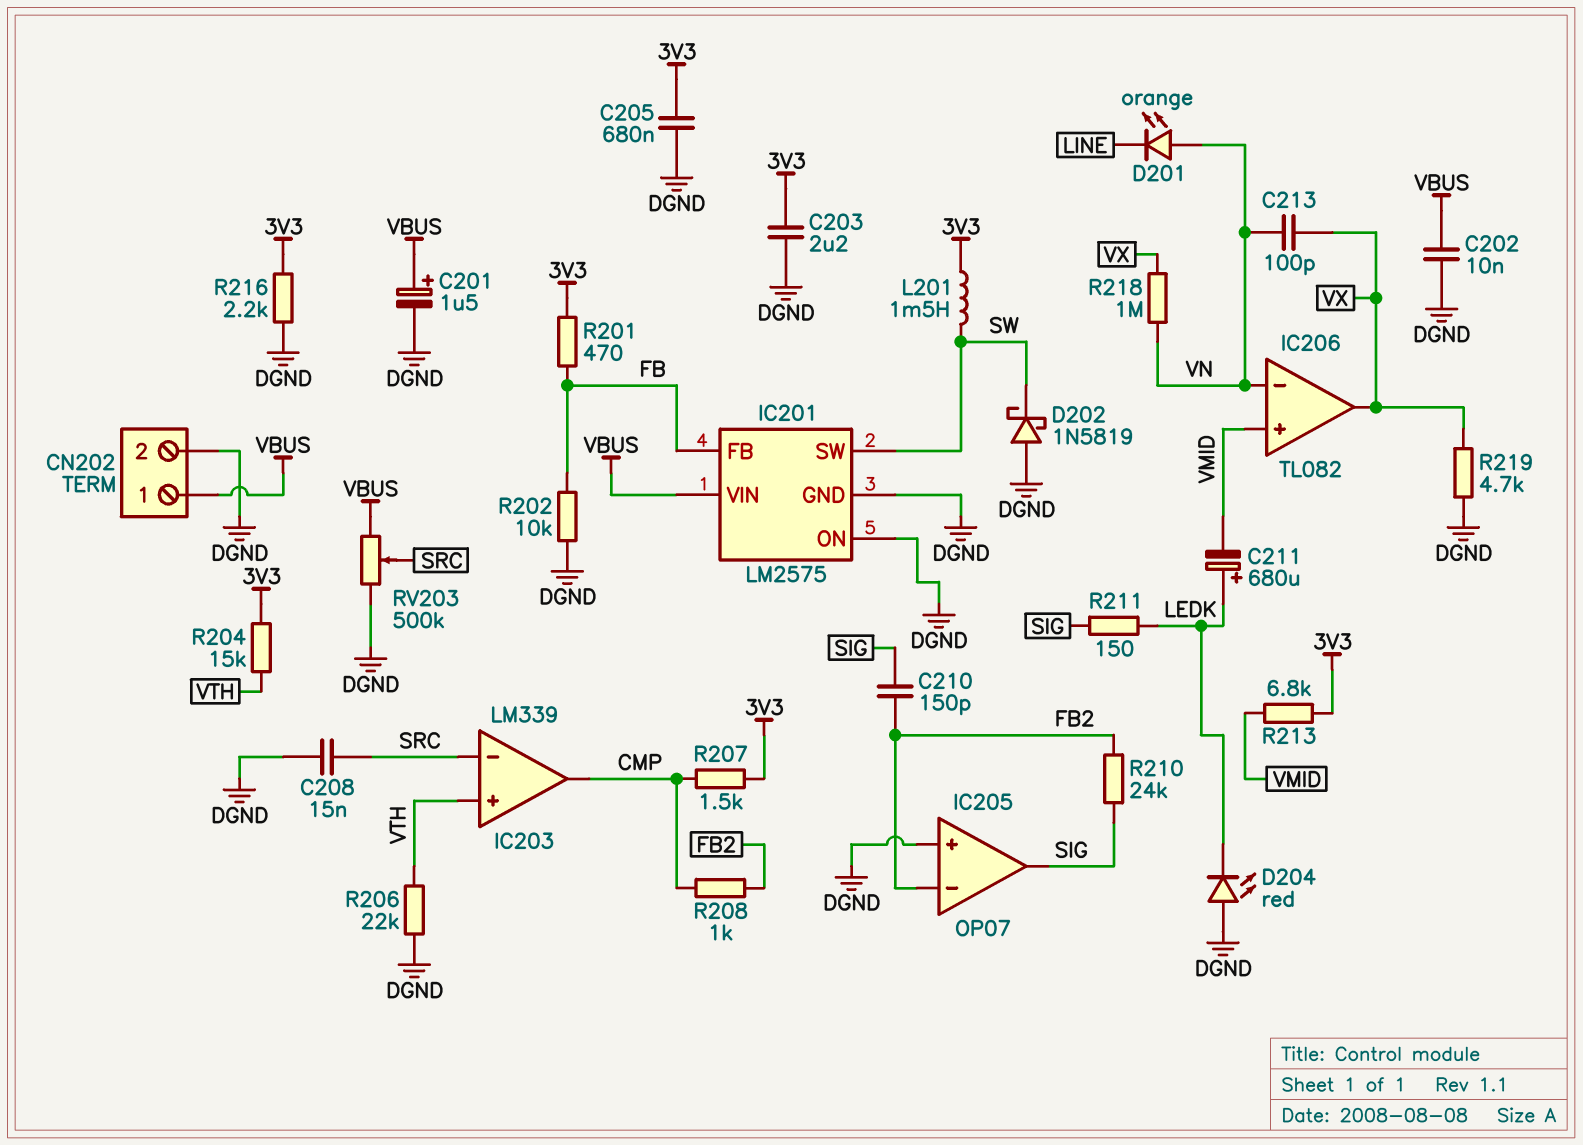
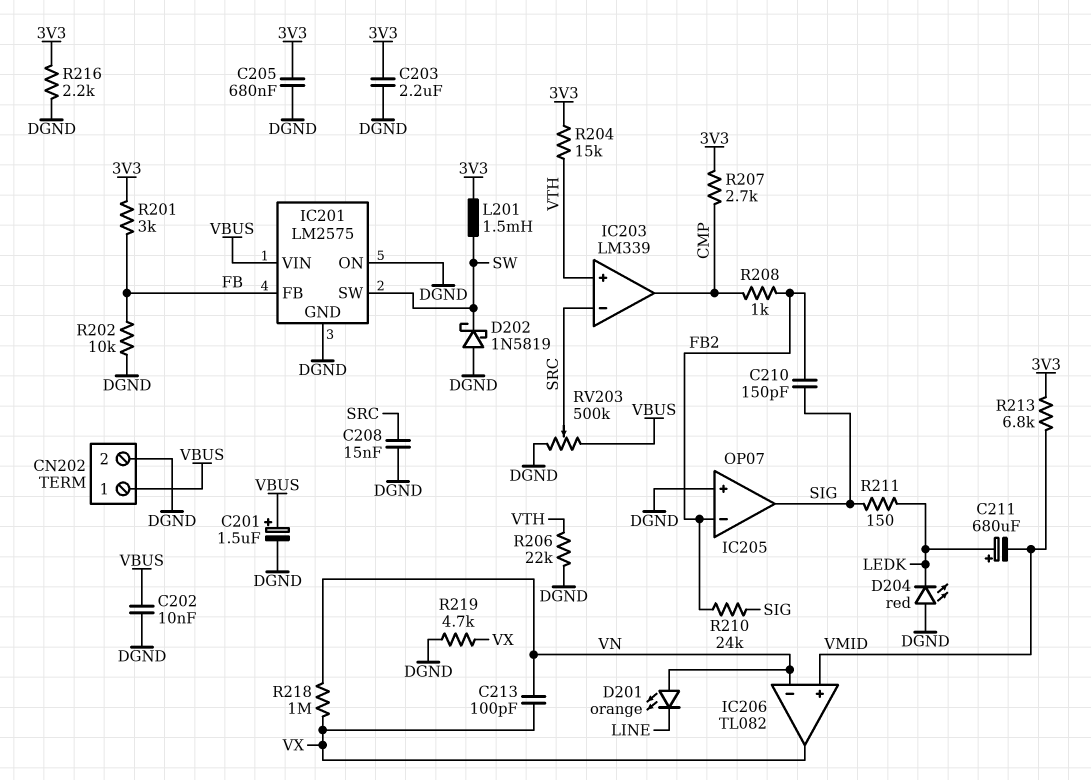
R201: 470 (3V3, FB) -> 3k (3V3, FB)
R207: 1.5k (3V3, CMP) -> 2.7k (3V3, CMP)

